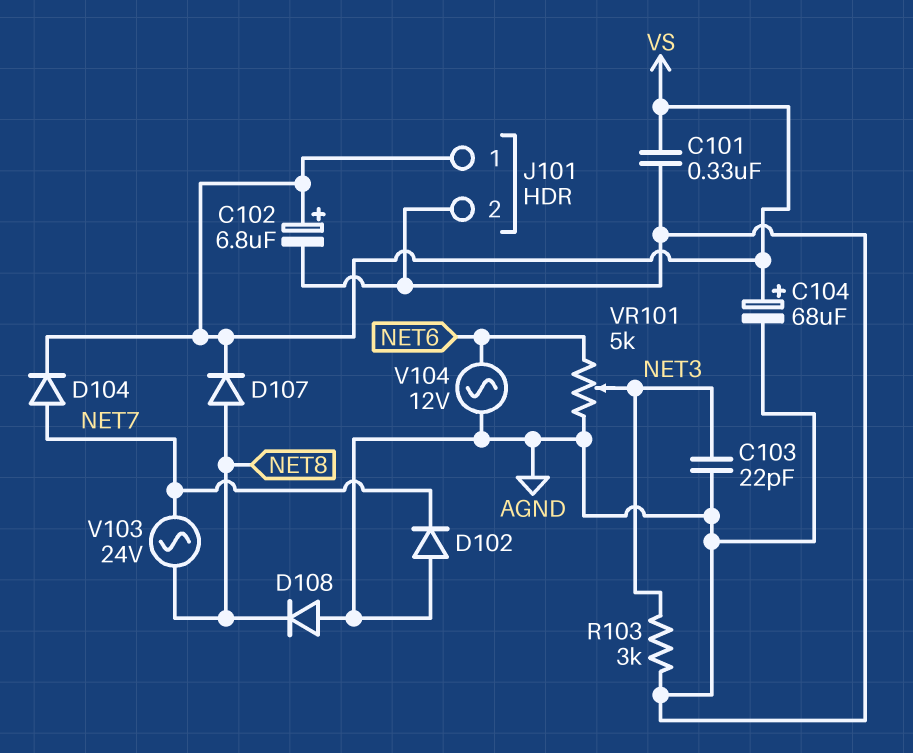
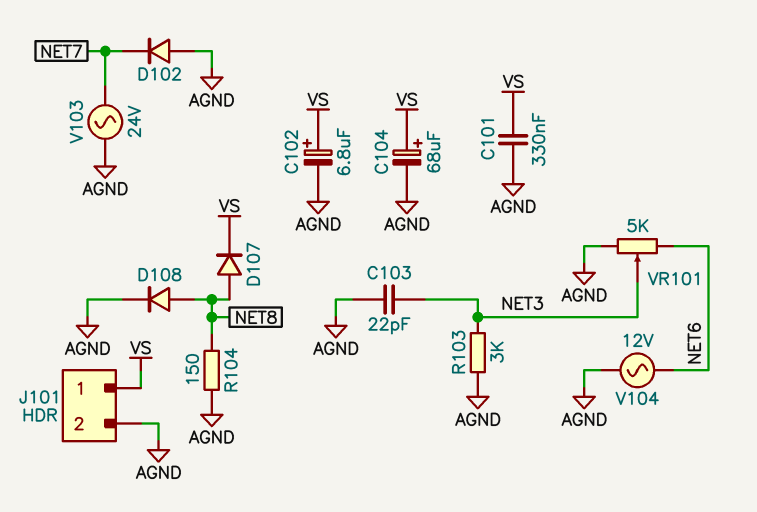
D104: diode (A NET7, K VS) -> none
D108: diode (A AGND, K NET8) -> diode (A NET8, K AGND)
R104: none -> 150 (AGND, NET8)
V103: AC 24V (NET7, NET8) -> AC 24V (AGND, NET7)

